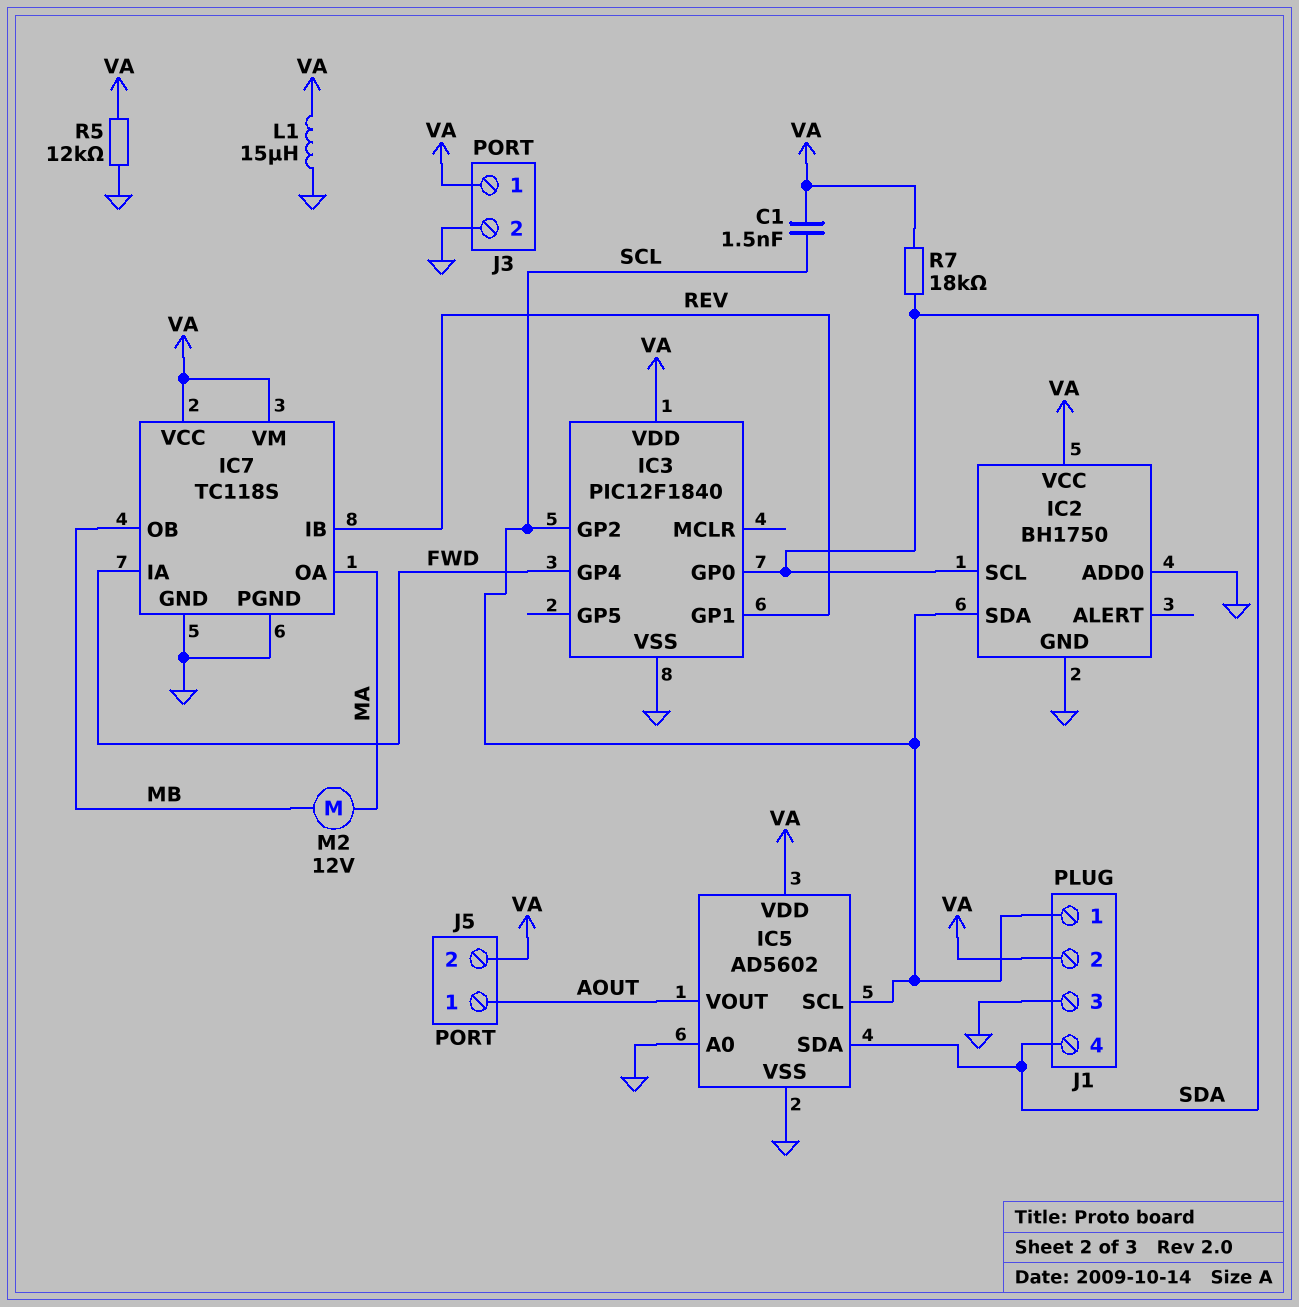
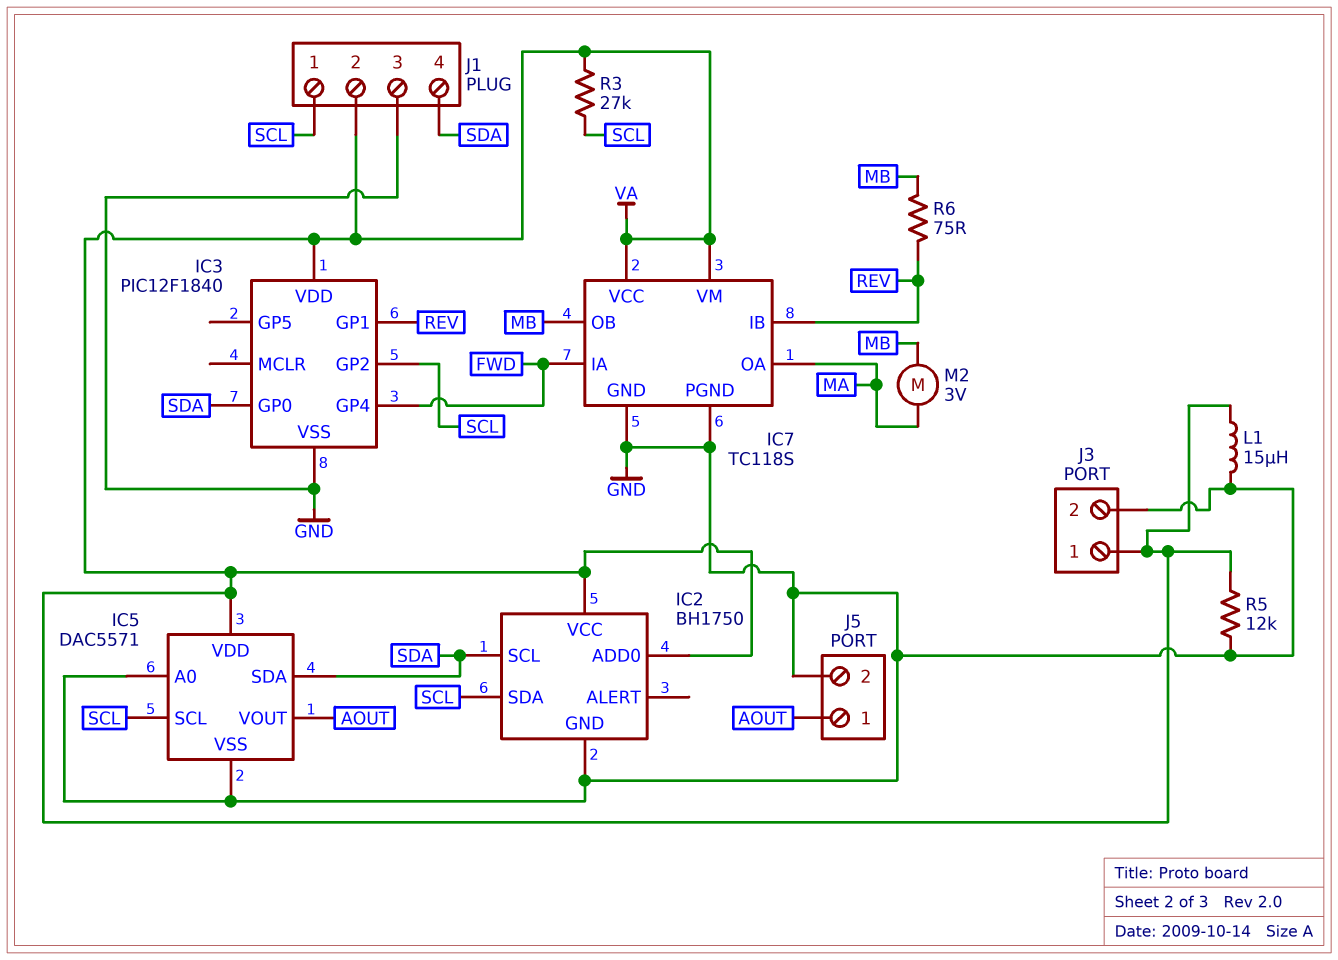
C1: 1.5nF (SCL, VA) -> none
IC2 pin ADD0: GND -> VA
IC5: AD5602 -> DAC5571
J5 pin 2: VA -> GND
M2: motor 12V (MA, MB) -> motor 3V (MA, MB)
R3: none -> 27k (SCL, VA)
R6: none -> 75 (MB, REV)
R7: 18k (SDA, VA) -> none

